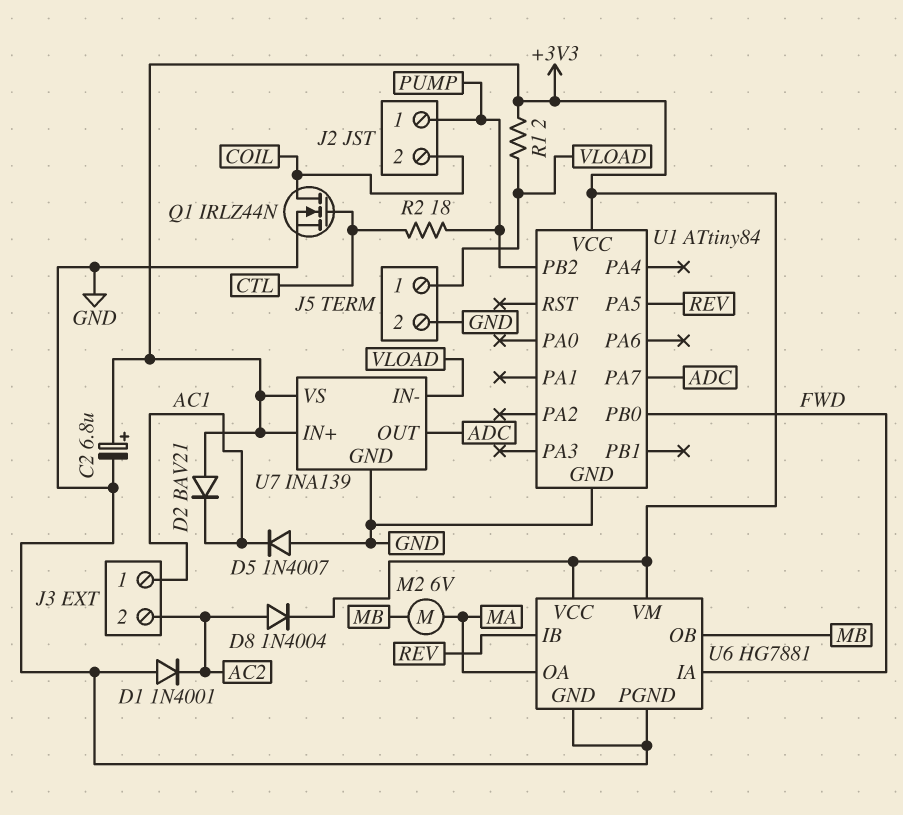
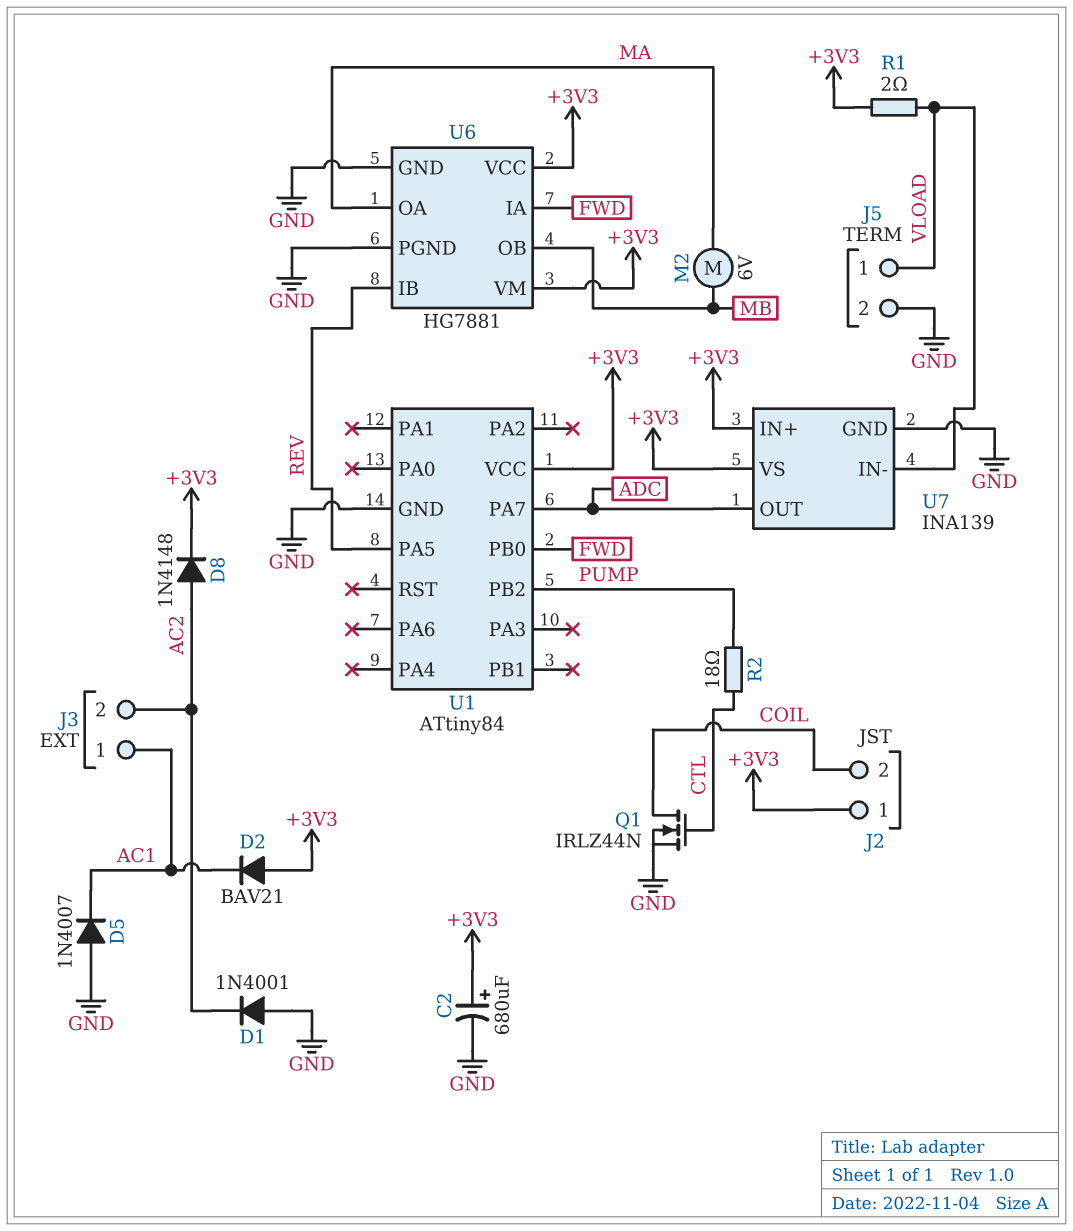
C2: 6.8uF (plus +3V3, minus GND) -> 680uF (plus +3V3, minus GND)
D8: diode 1N4004 (A AC2, K +3V3) -> diode 1N4148 (A AC2, K +3V3)
J2 pin 1: PUMP -> +3V3

